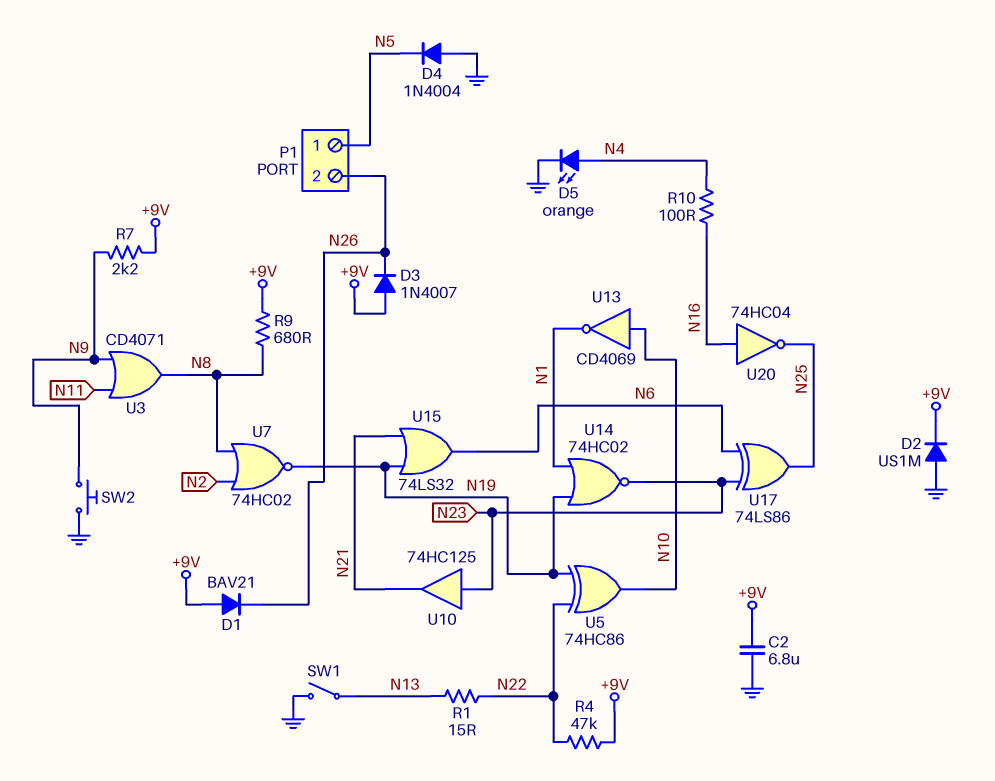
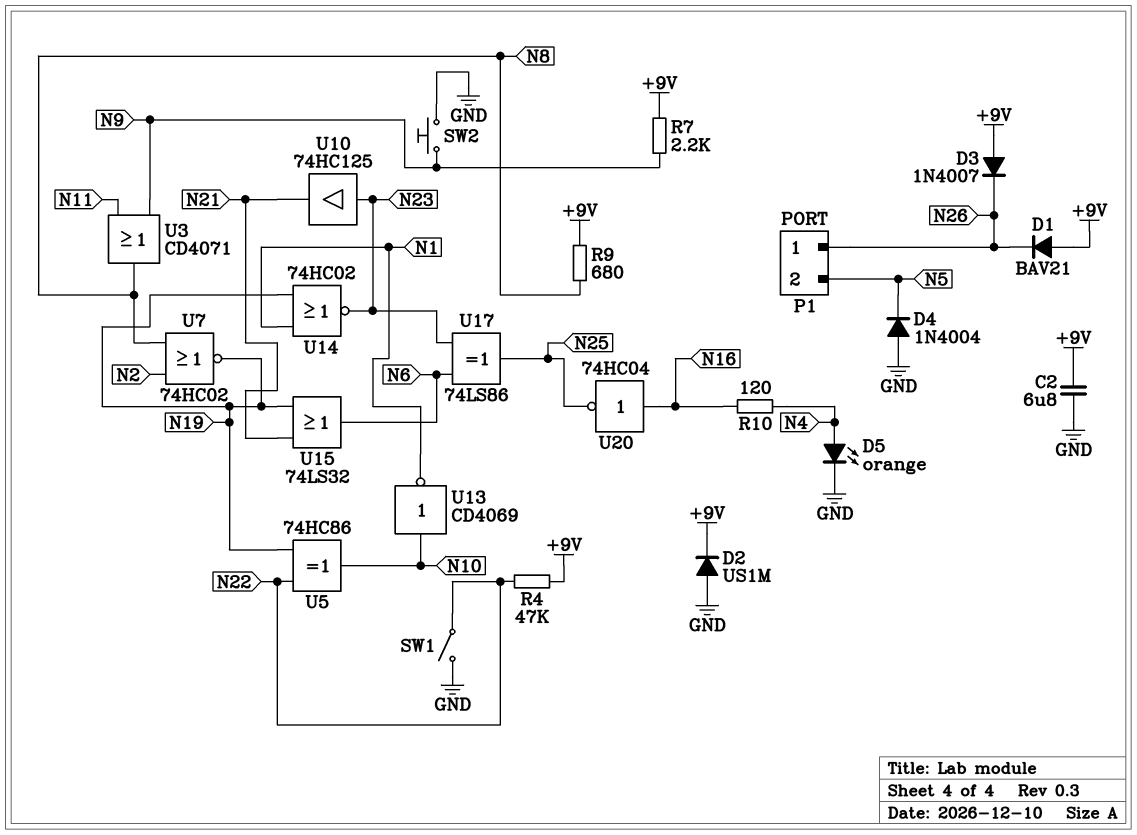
P1 pin 1: N5 -> N26
P1 pin 2: N26 -> N5
R1: 15 (N13, N22) -> none
R10: 100 (N4, N16) -> 120 (N4, N16)
SW1: switch (GND, N13) -> switch (GND, N22)

